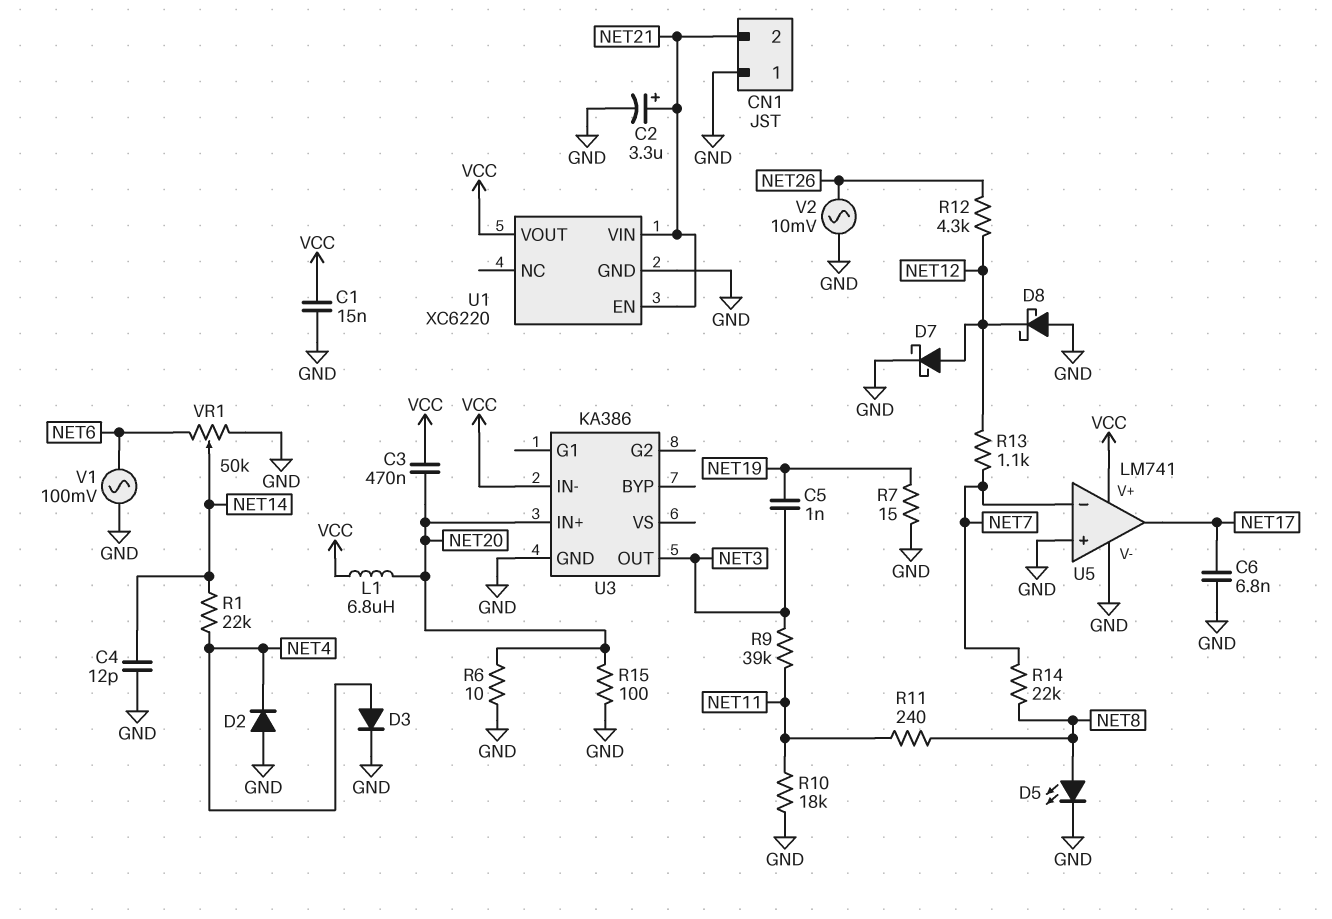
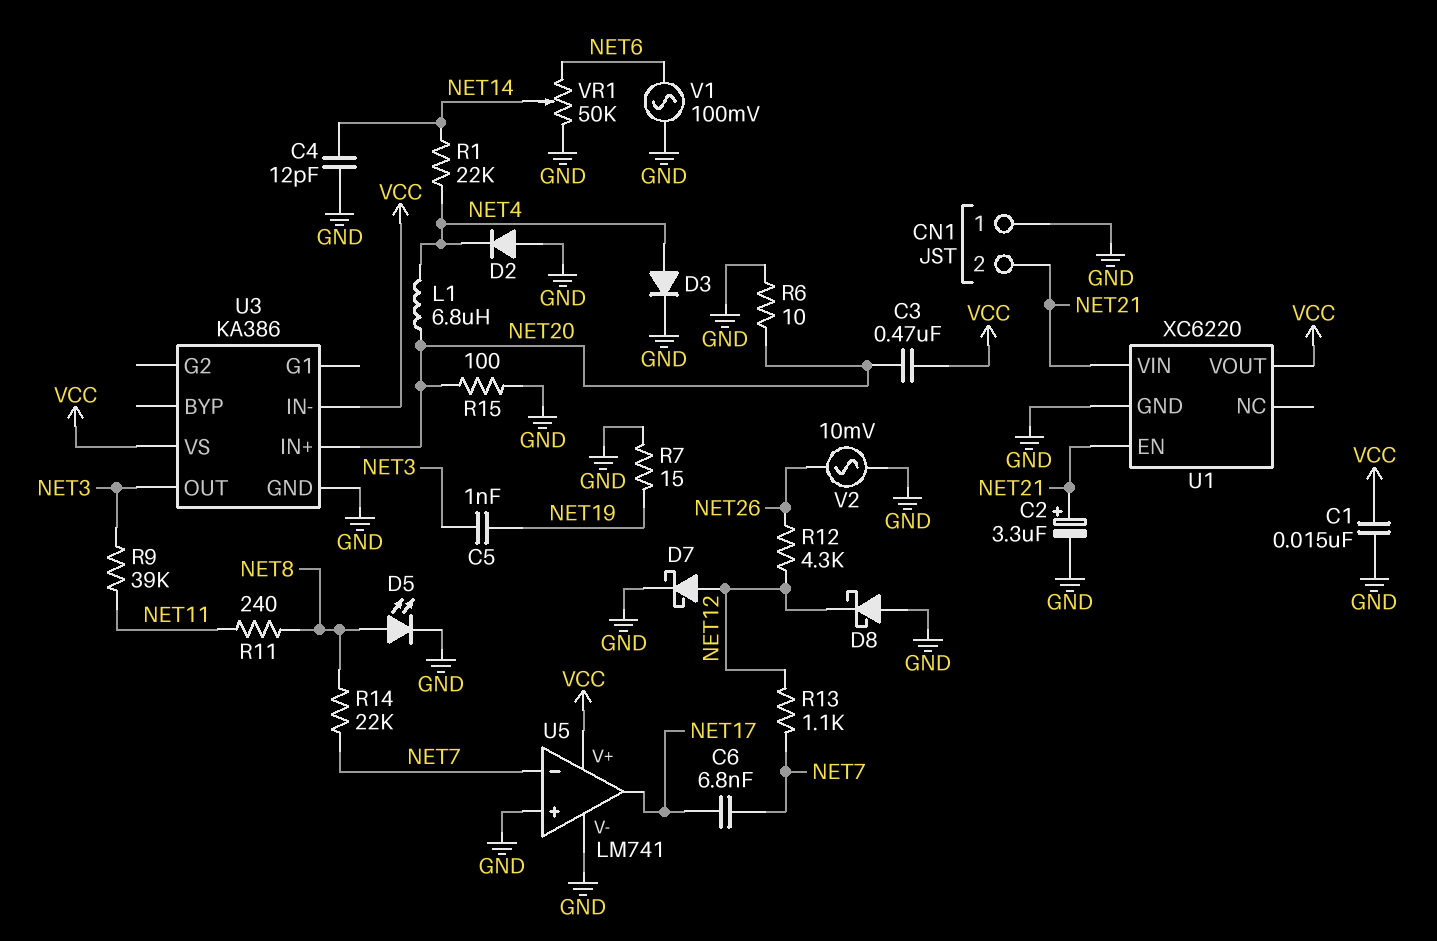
C6: 6.8nF (GND, NET17) -> 6.8nF (NET7, NET17)
L1: 6.8uH (NET20, VCC) -> 6.8uH (NET4, NET20)
R10: 18k (GND, NET11) -> none
U3 pin VS: none -> VCC

